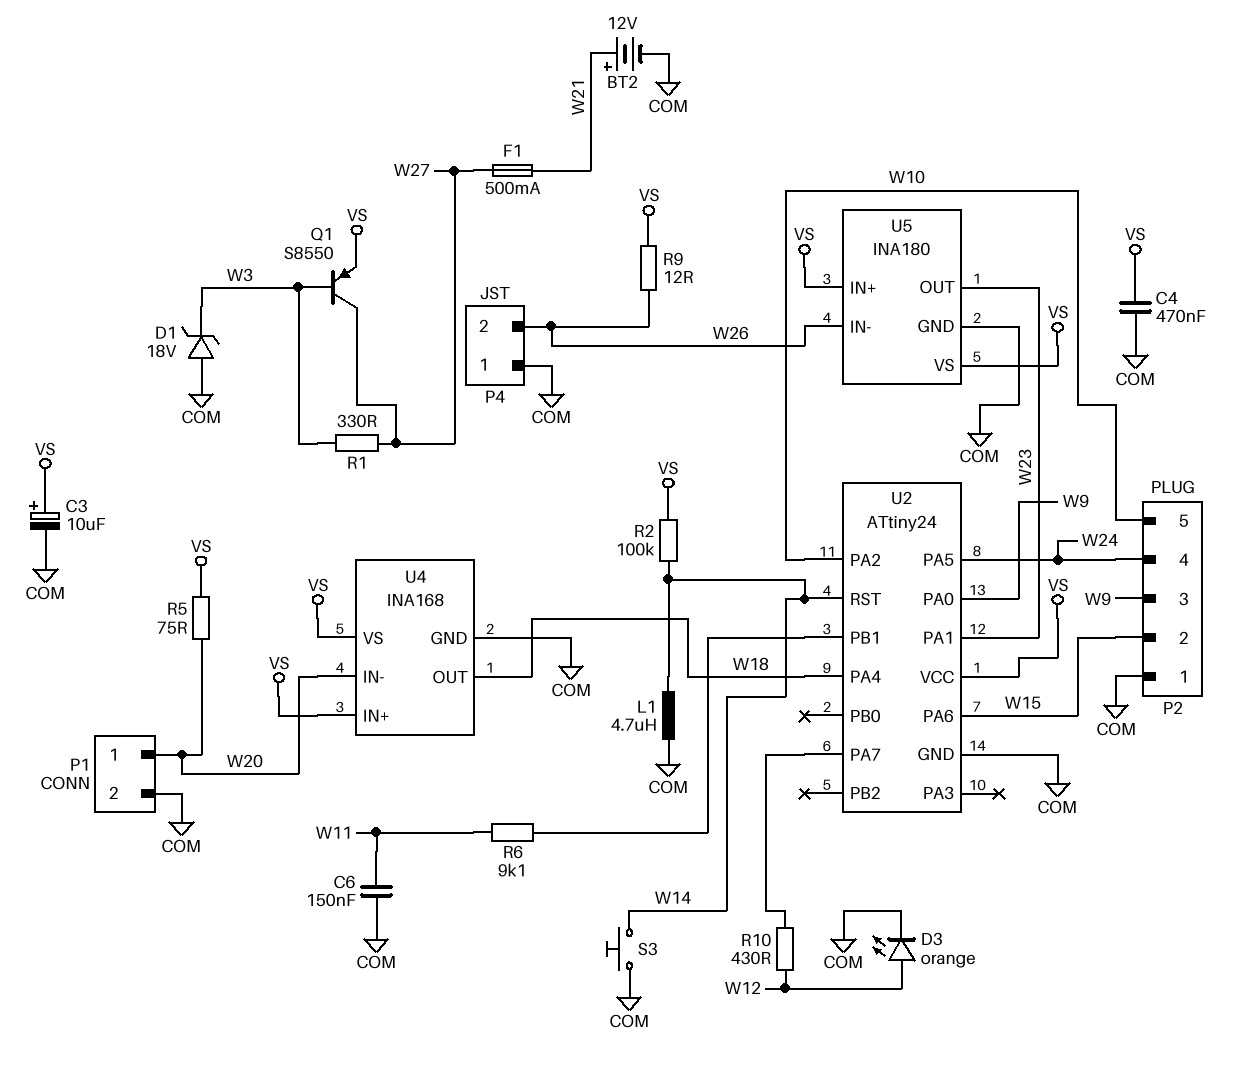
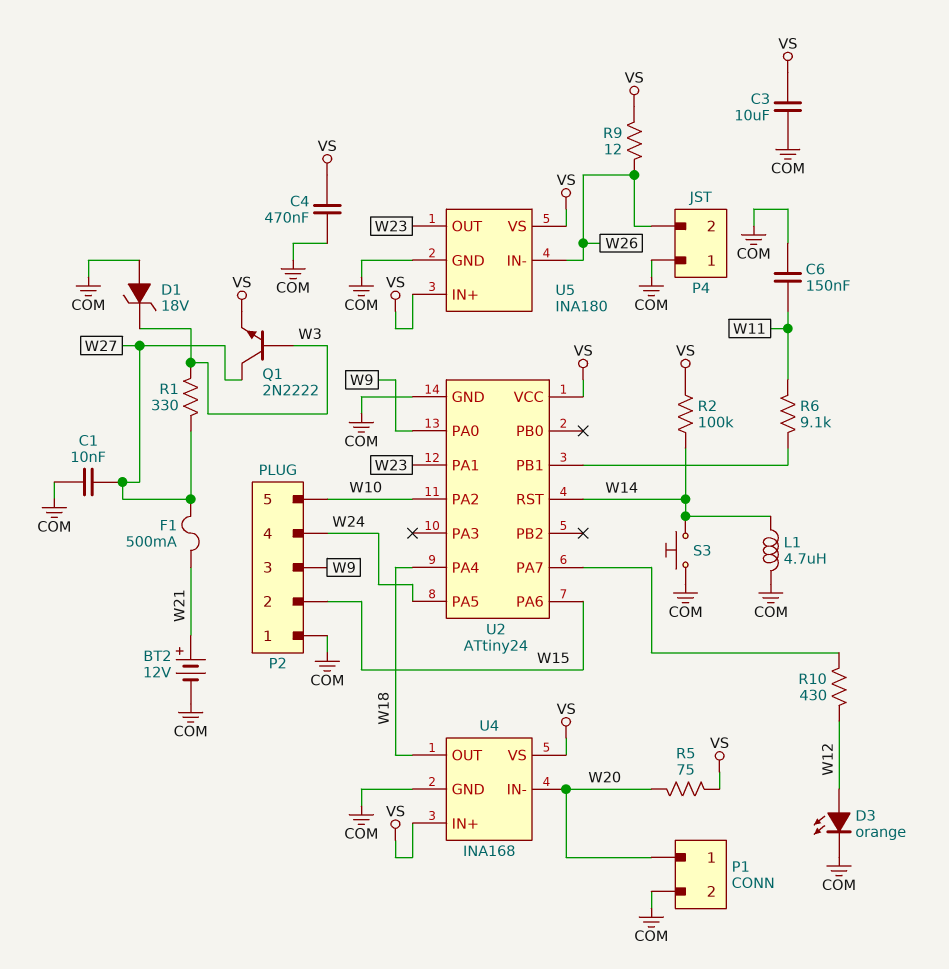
C1: none -> 10nF (COM, W27)
C3: 10uF (plus VS, minus COM) -> 10uF (COM, VS)
Q1: PNP S8550 (B W3, C W27, E VS) -> NPN 2N2222 (B W3, C W27, E VS)

